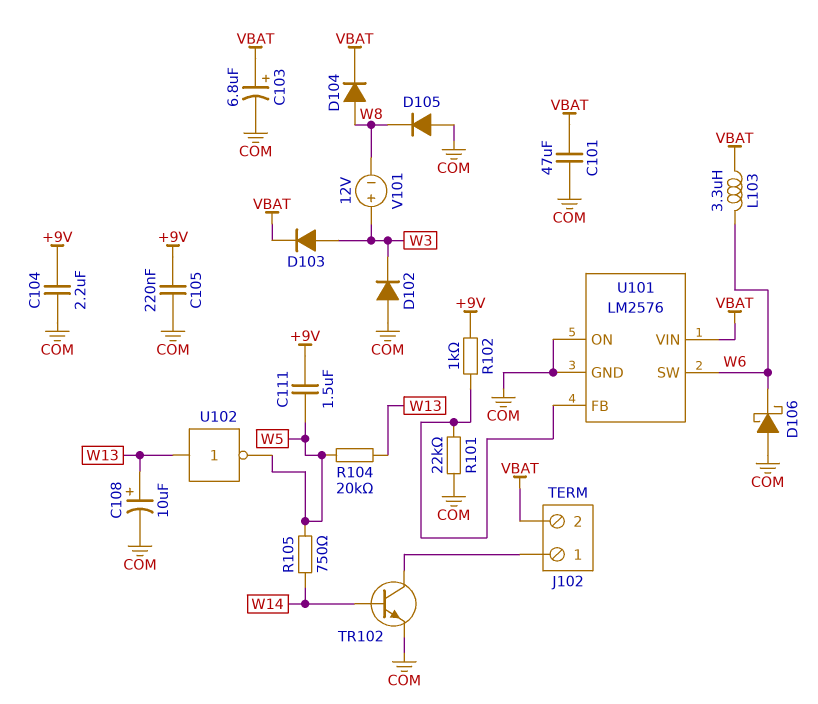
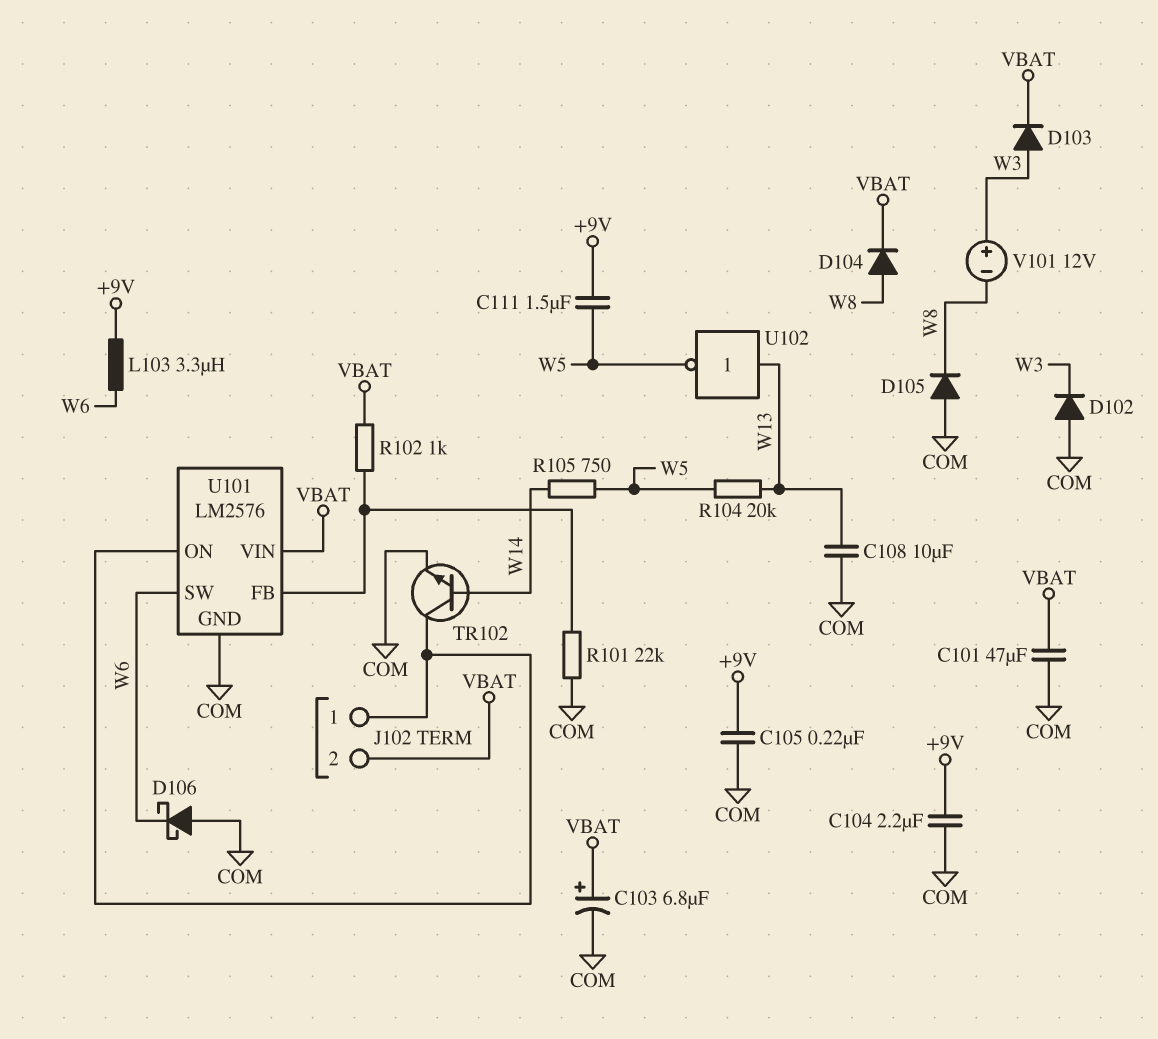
C108: 10uF (plus W13, minus COM) -> 10uF (COM, W13)
L103: 3.3uH (VBAT, W6) -> 3.3uH (+9V, W6)
R102: 1k (+9V, U101/FB) -> 1k (U101/FB, VBAT)
U101 pin ON: COM -> J102/1

